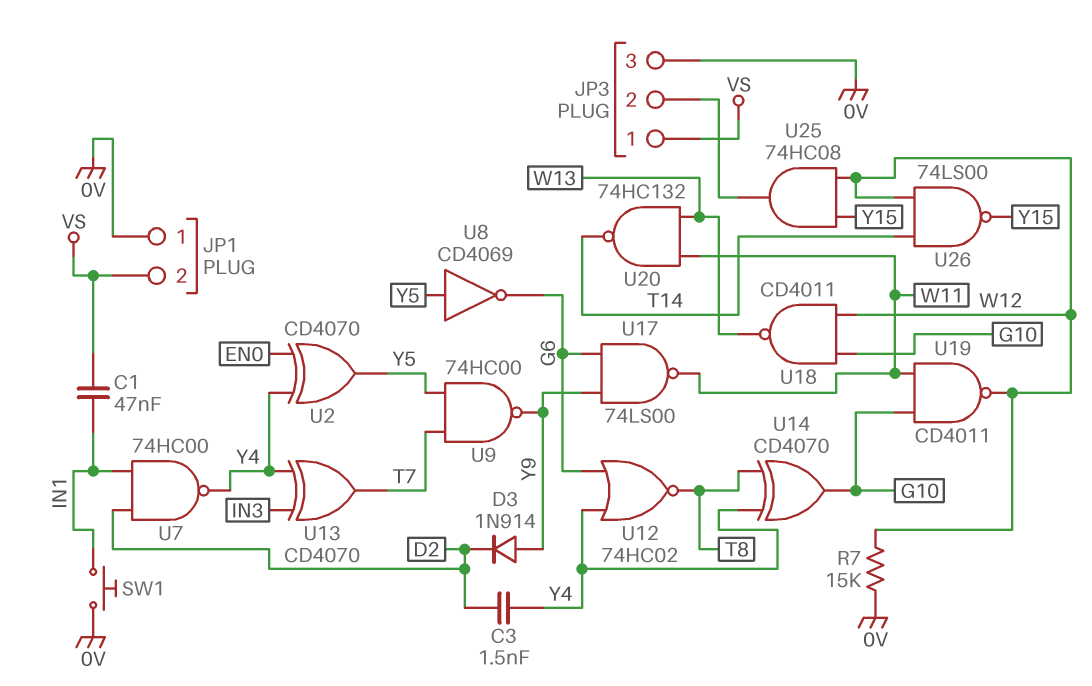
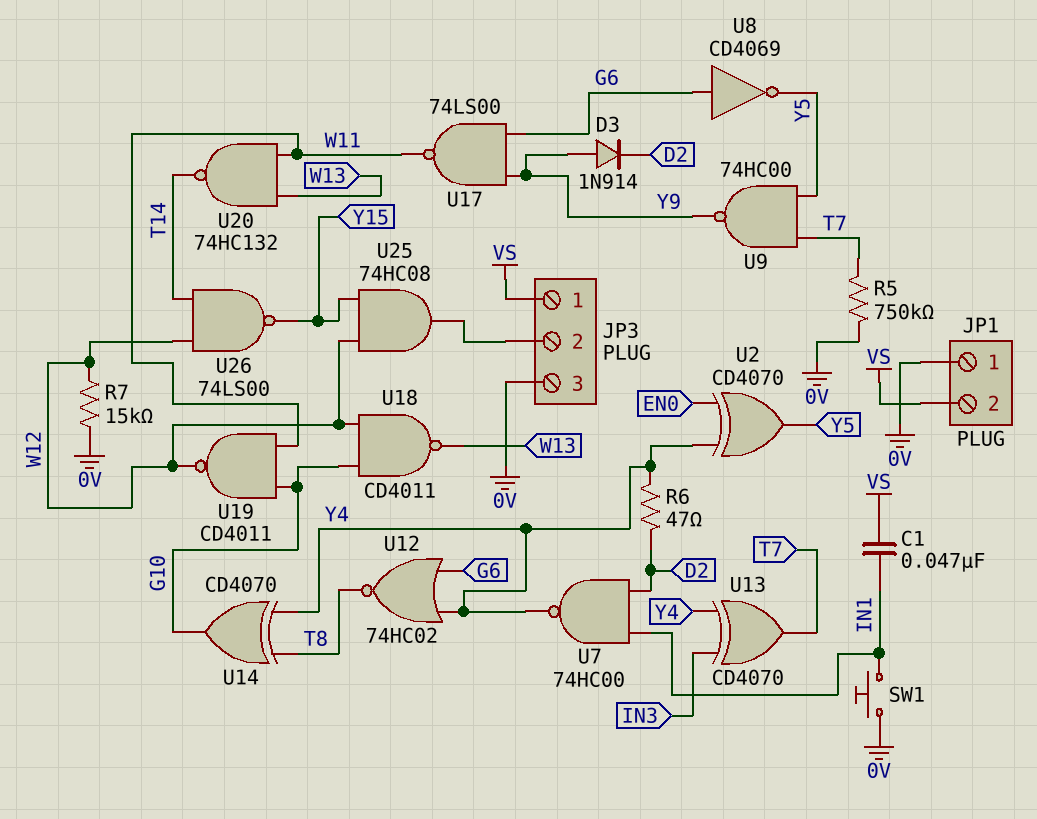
C3: 1.5nF (D2, Y4) -> none
R5: none -> 750k (0V, T7)
R6: none -> 47 (D2, Y4)
U8: NOT CD4069 (in Y5, out G6) -> NOT CD4069 (in G6, out Y5)

